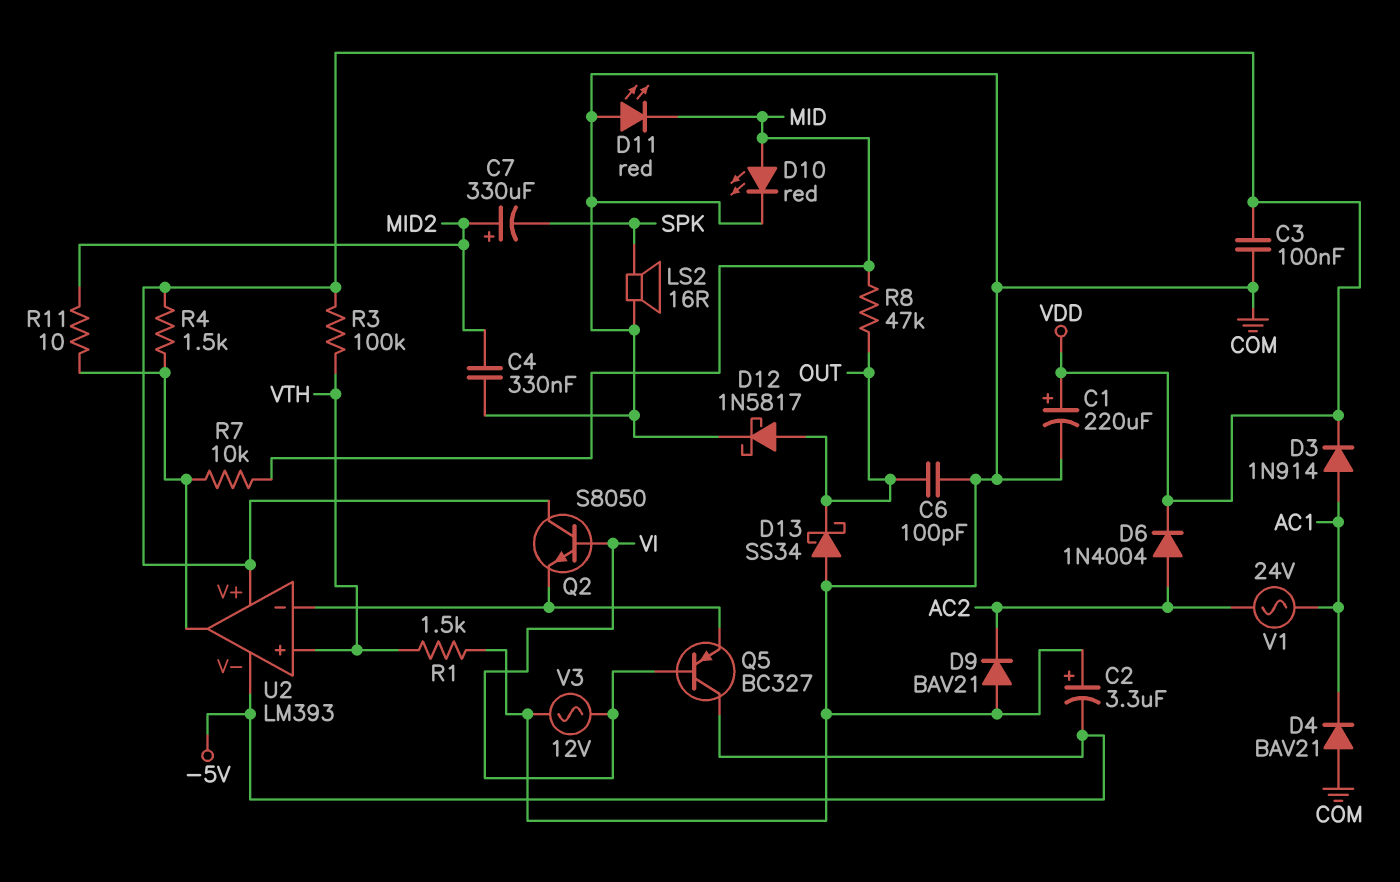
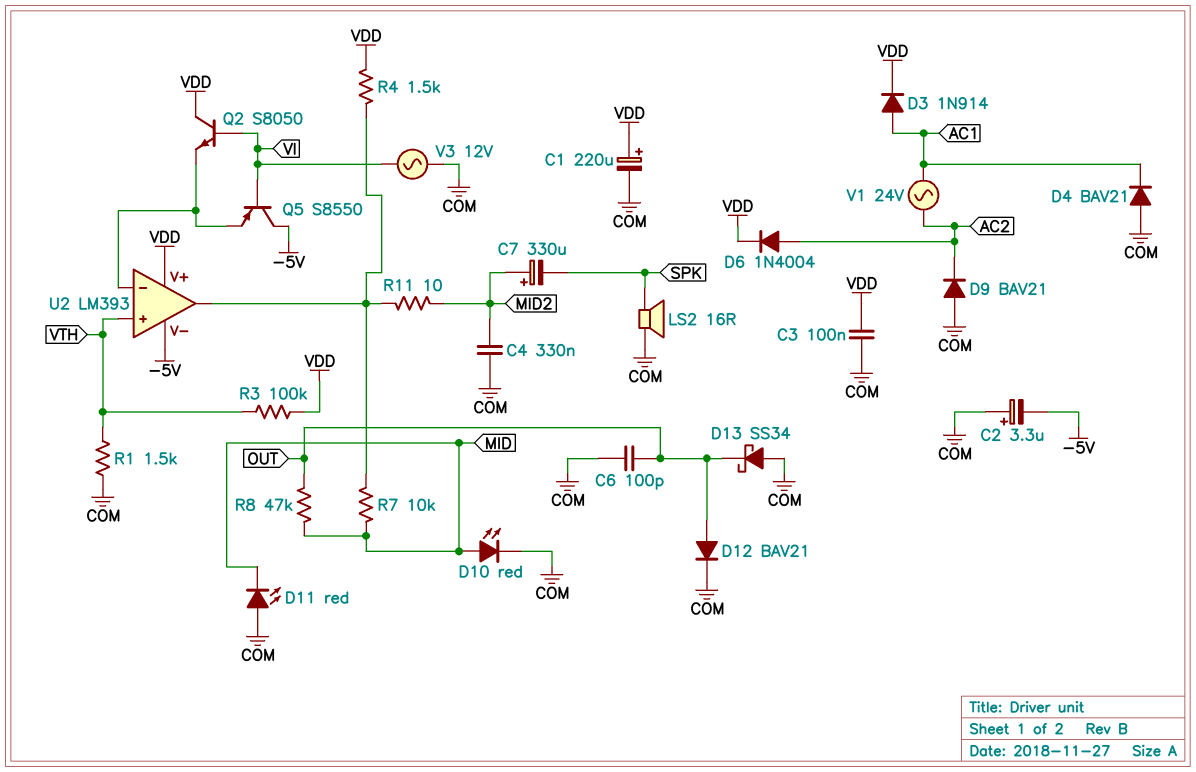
D12: schottky 1N5817 (A OUT, K COM) -> diode BAV21 (A OUT, K COM)
Q5: PNP BC327 (B VI, C -5V, E U2/in-) -> PNP S8550 (B VI, C -5V, E U2/in-)

